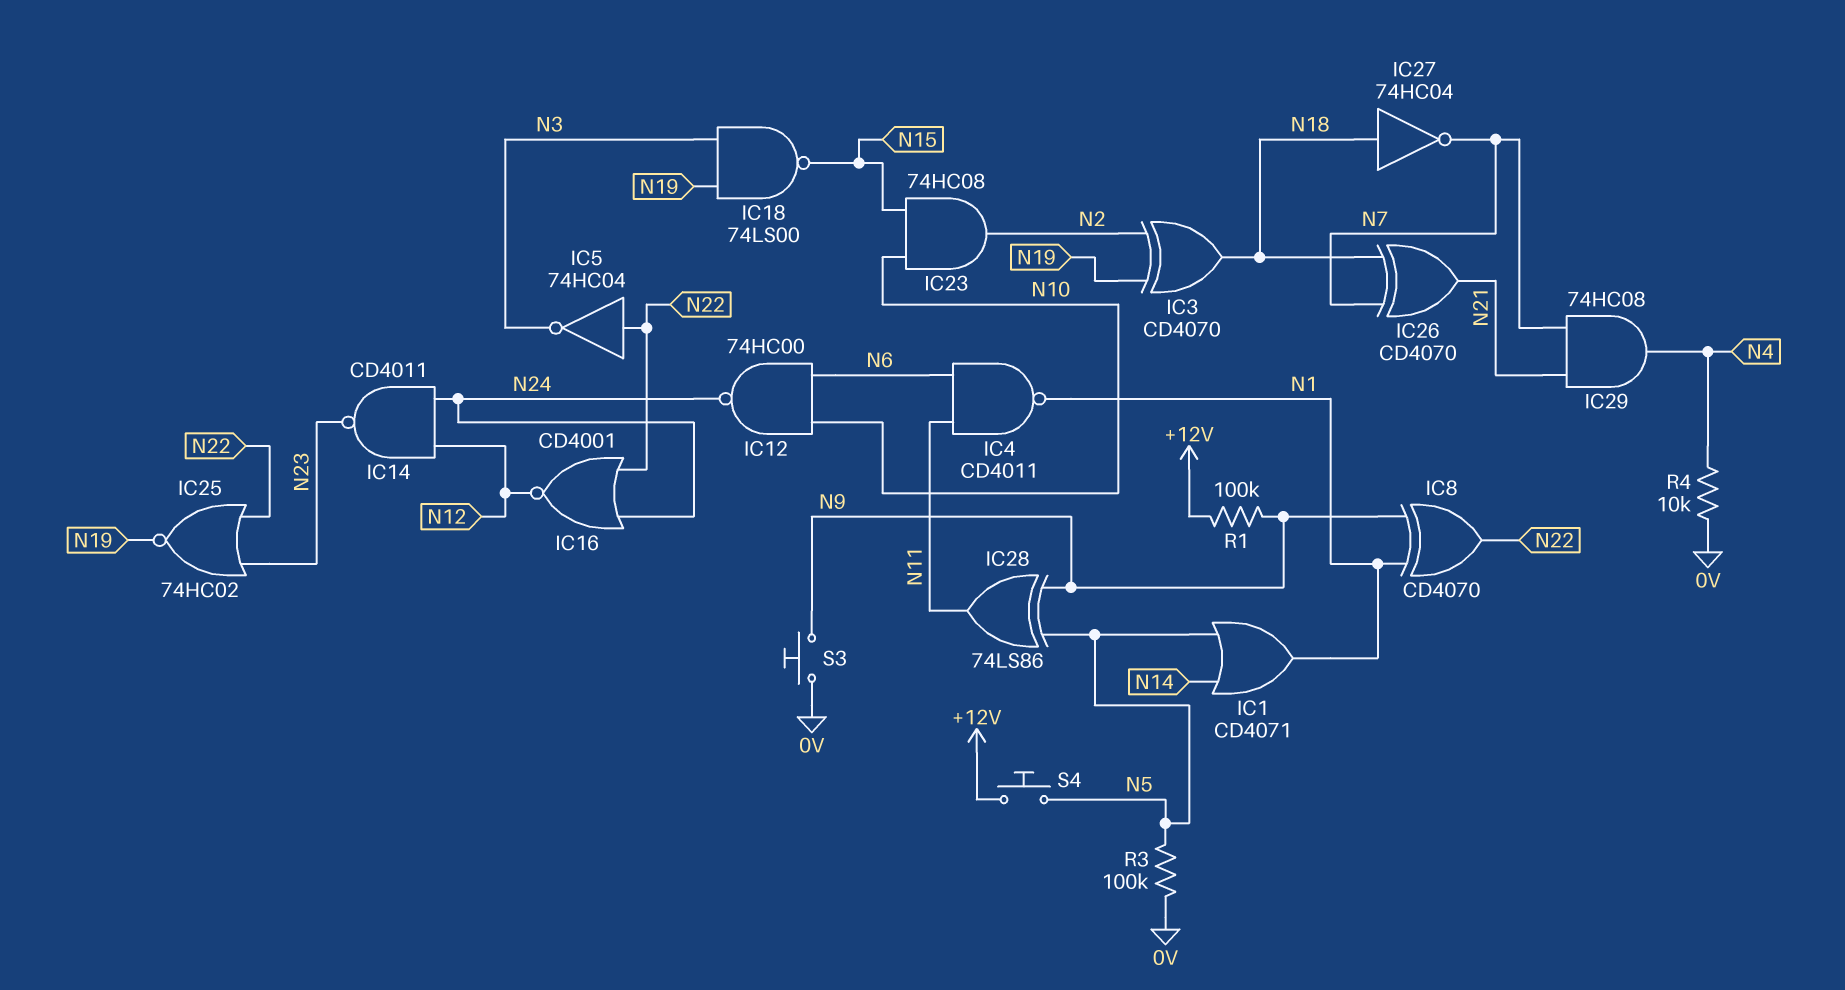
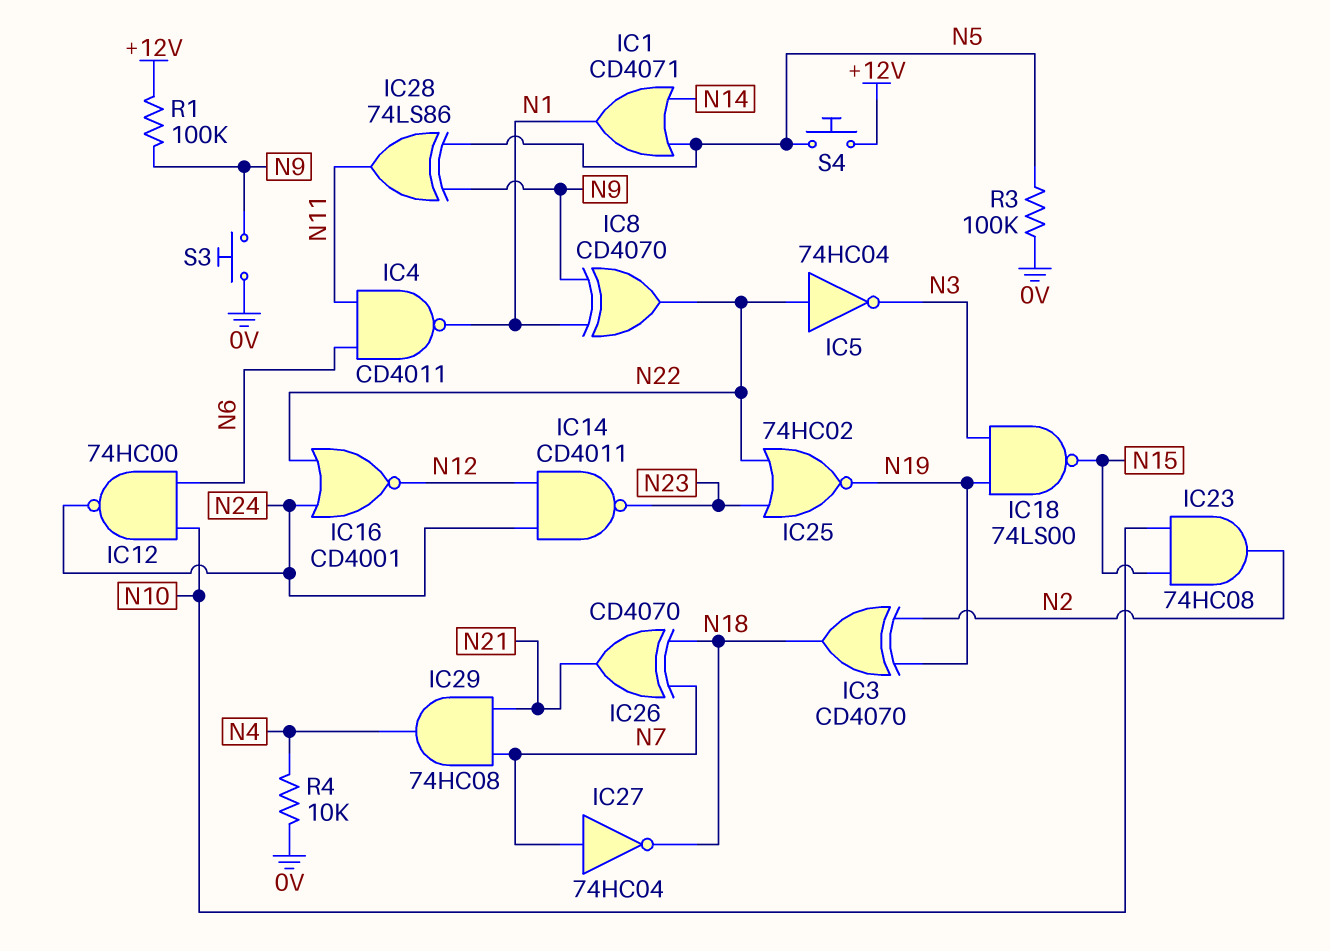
IC27: NOT 74HC04 (in N18, out N7) -> NOT 74HC04 (in N7, out N18)

